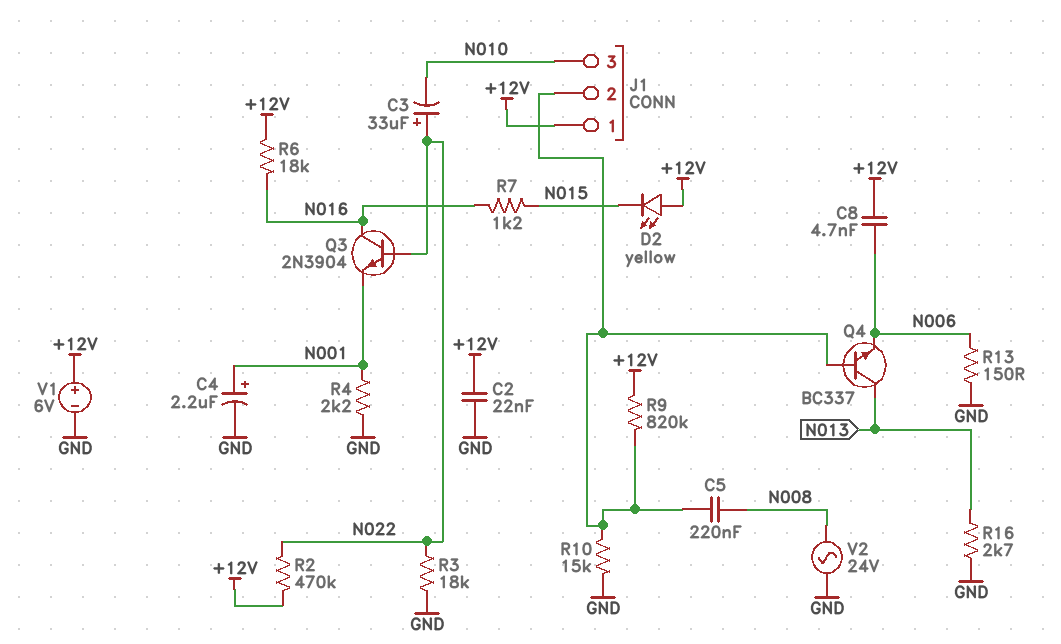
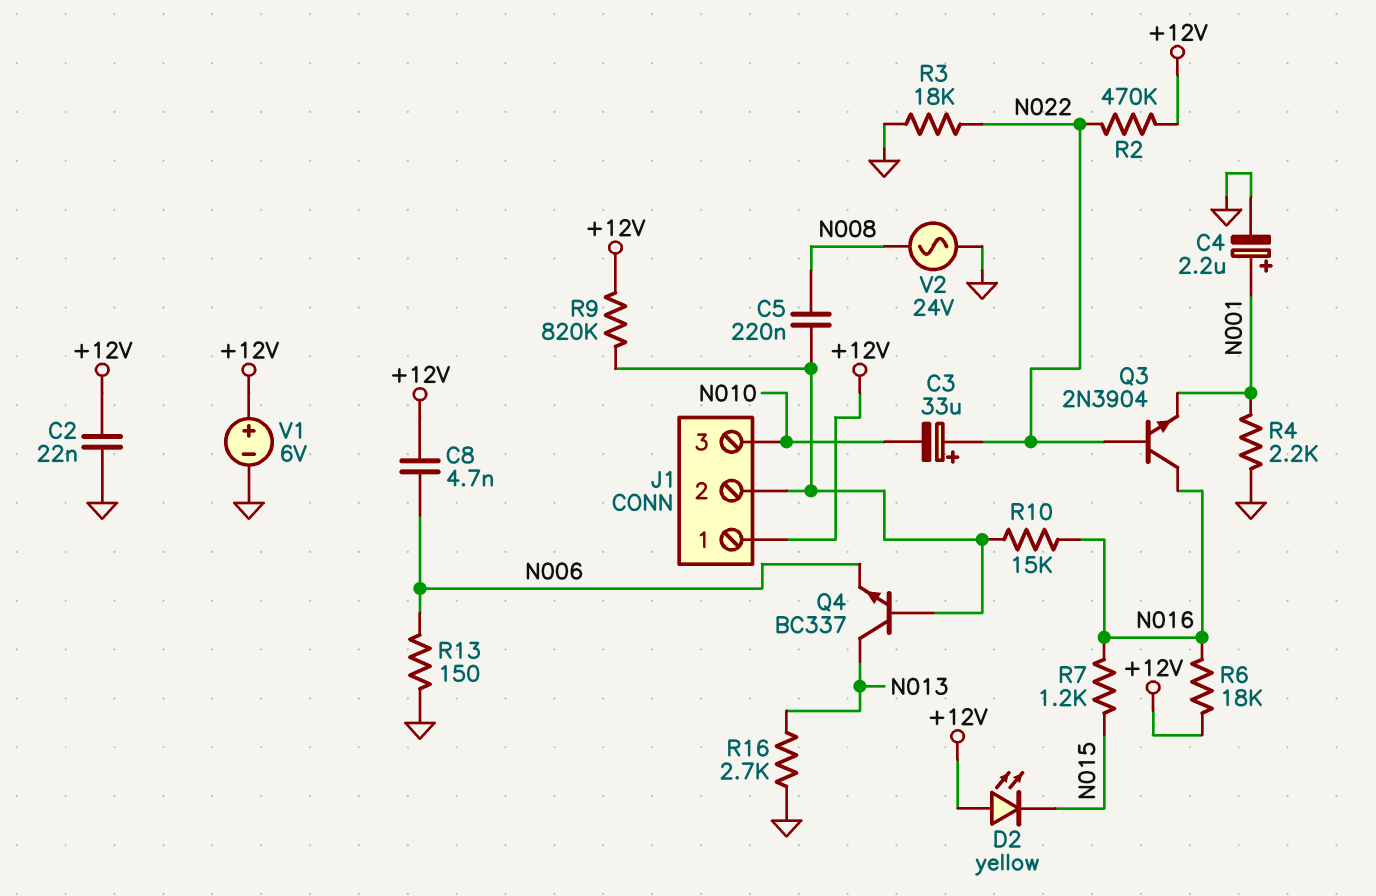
R10: 15k (GND, J1/2) -> 15k (J1/2, N016)

